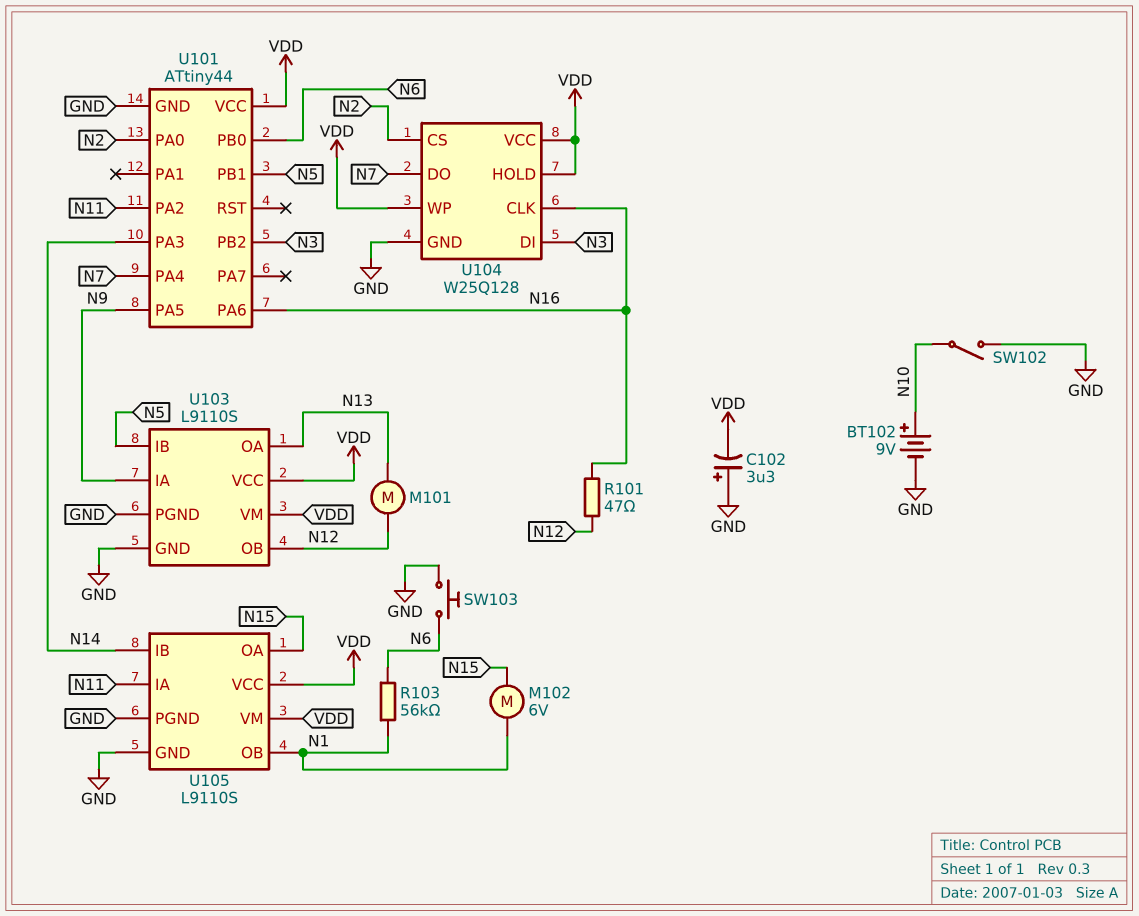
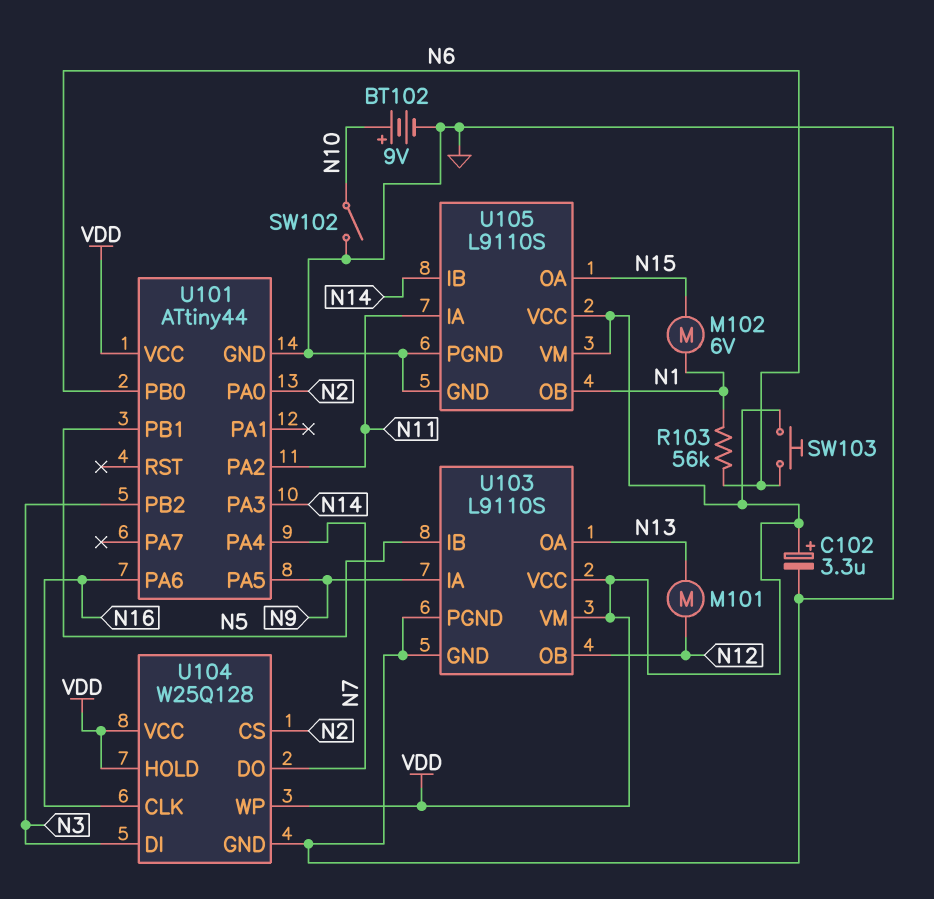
C102: 3.3uF (plus GND, minus VDD) -> 3.3uF (plus VDD, minus GND)
R101: 47 (N12, N16) -> none
SW103: button (GND, N6) -> button (N6, VDD)

